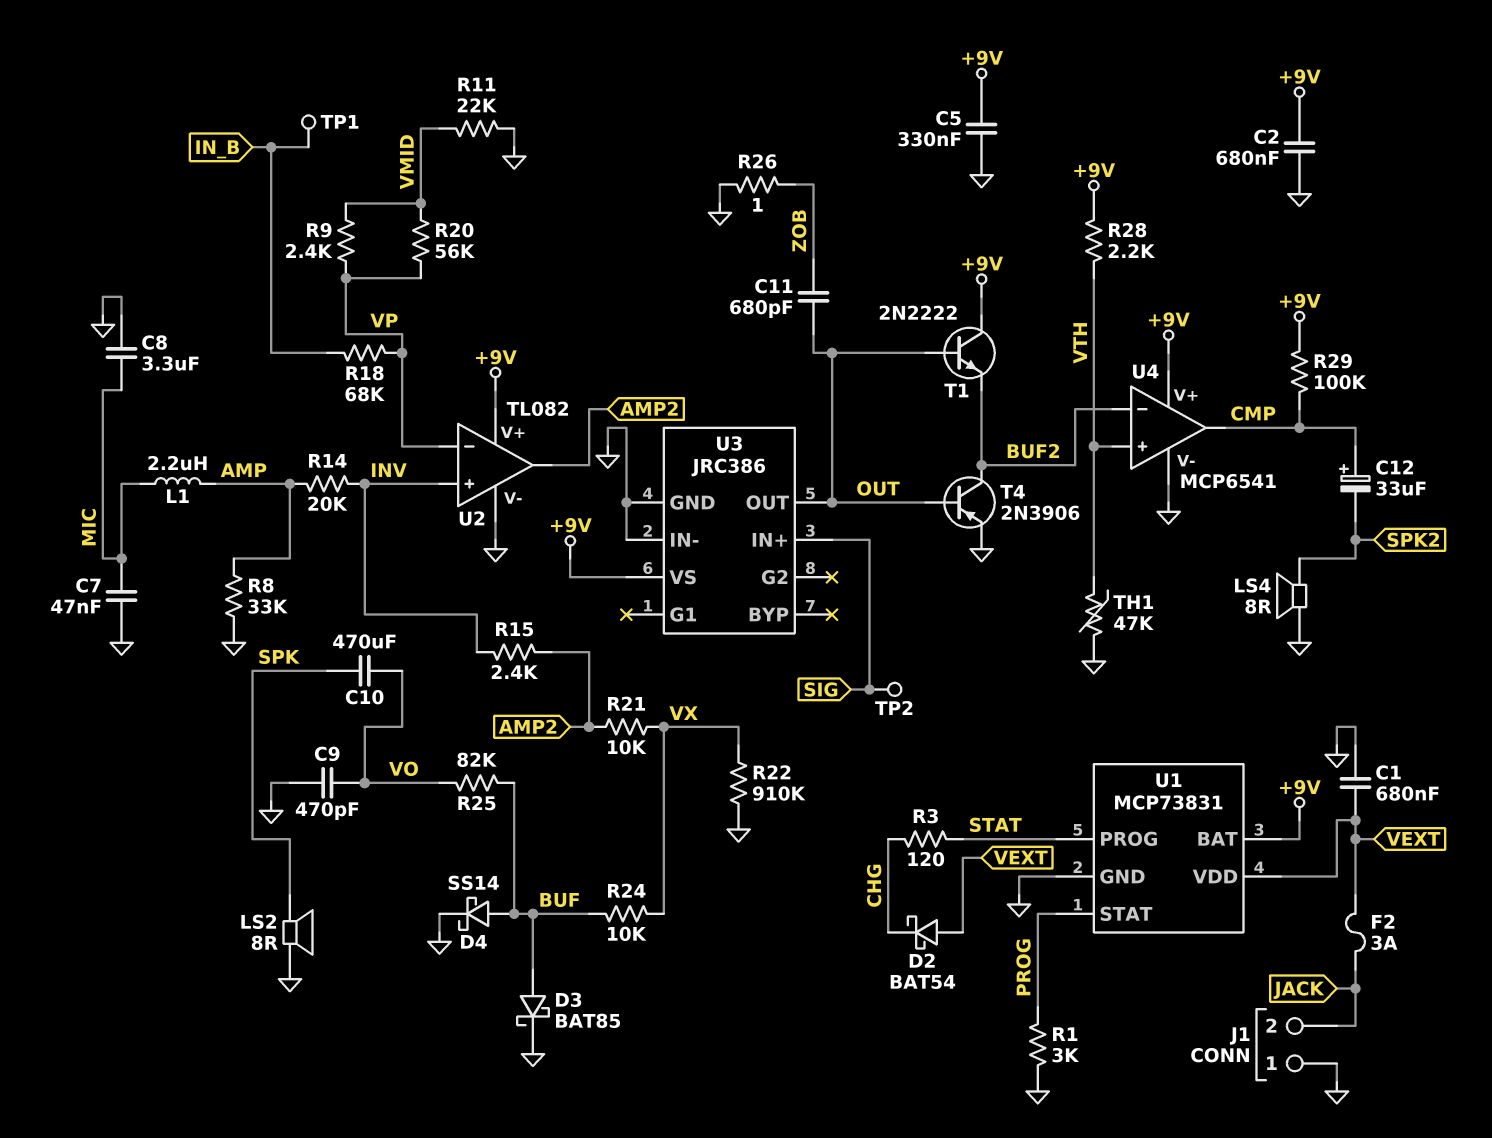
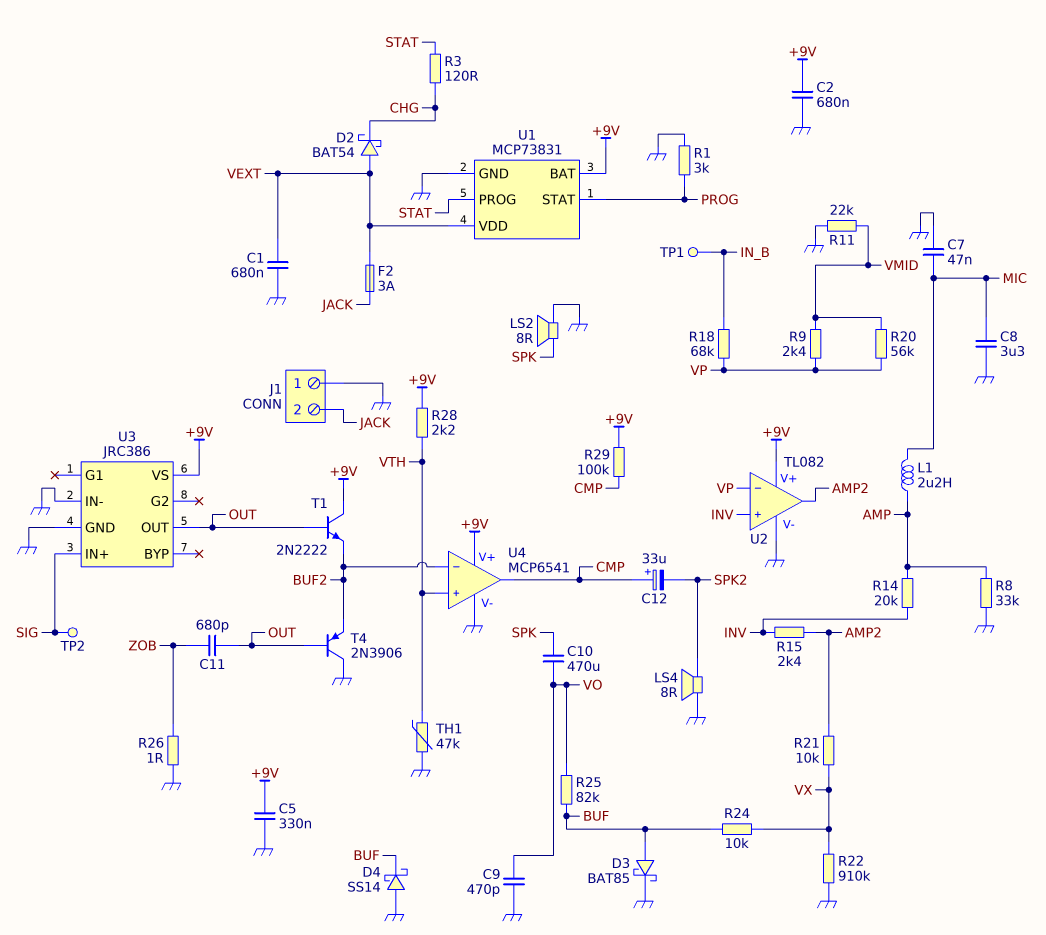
D4: schottky SS14 (A BUF, K GND) -> schottky SS14 (A GND, K BUF)
T4: PNP 2N3906 (B OUT, C BUF2, E GND) -> PNP 2N3906 (B OUT, C GND, E BUF2)

